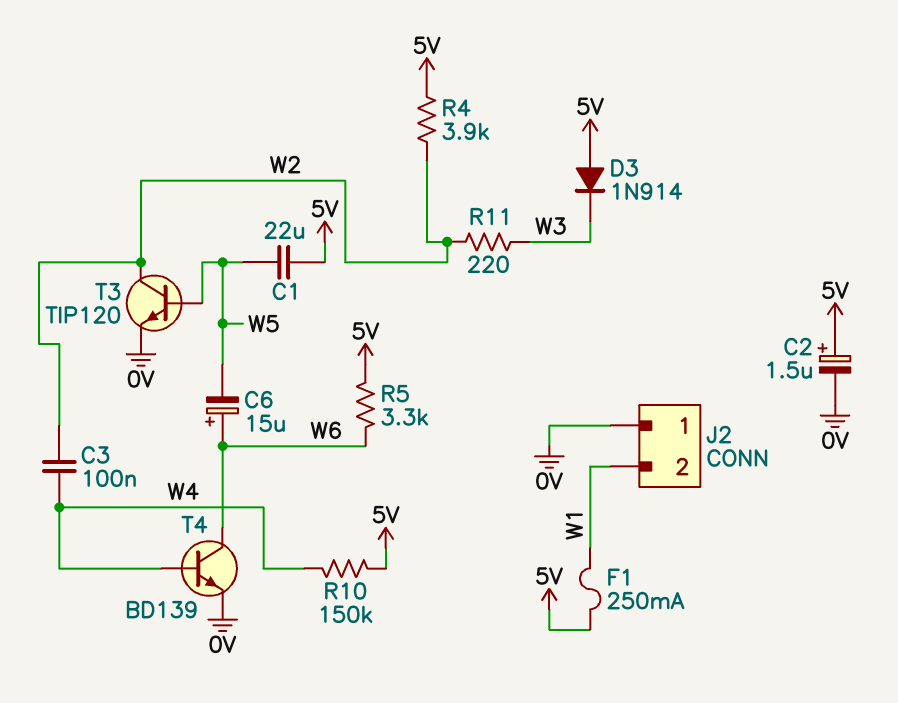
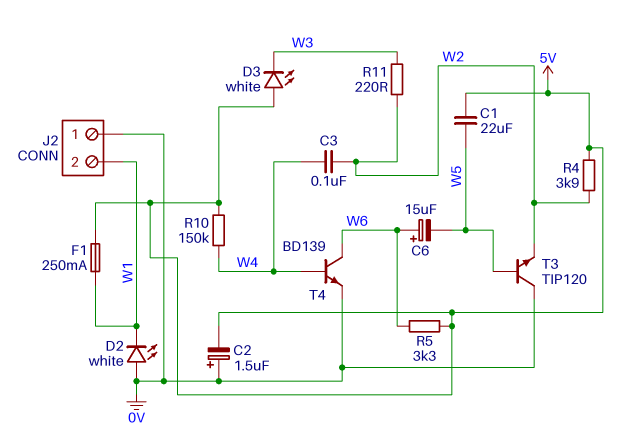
C2: 1.5uF (plus 5V, minus 0V) -> 1.5uF (plus 0V, minus 5V)
D2: none -> LED white (A 0V, K W1)
D3: diode 1N914 (A 5V, K W3) -> LED white (A 5V, K W3)
T3: NPN TIP120 (B W5, C W2, E 0V) -> NPN TIP120 (B W5, C 0V, E W2)

